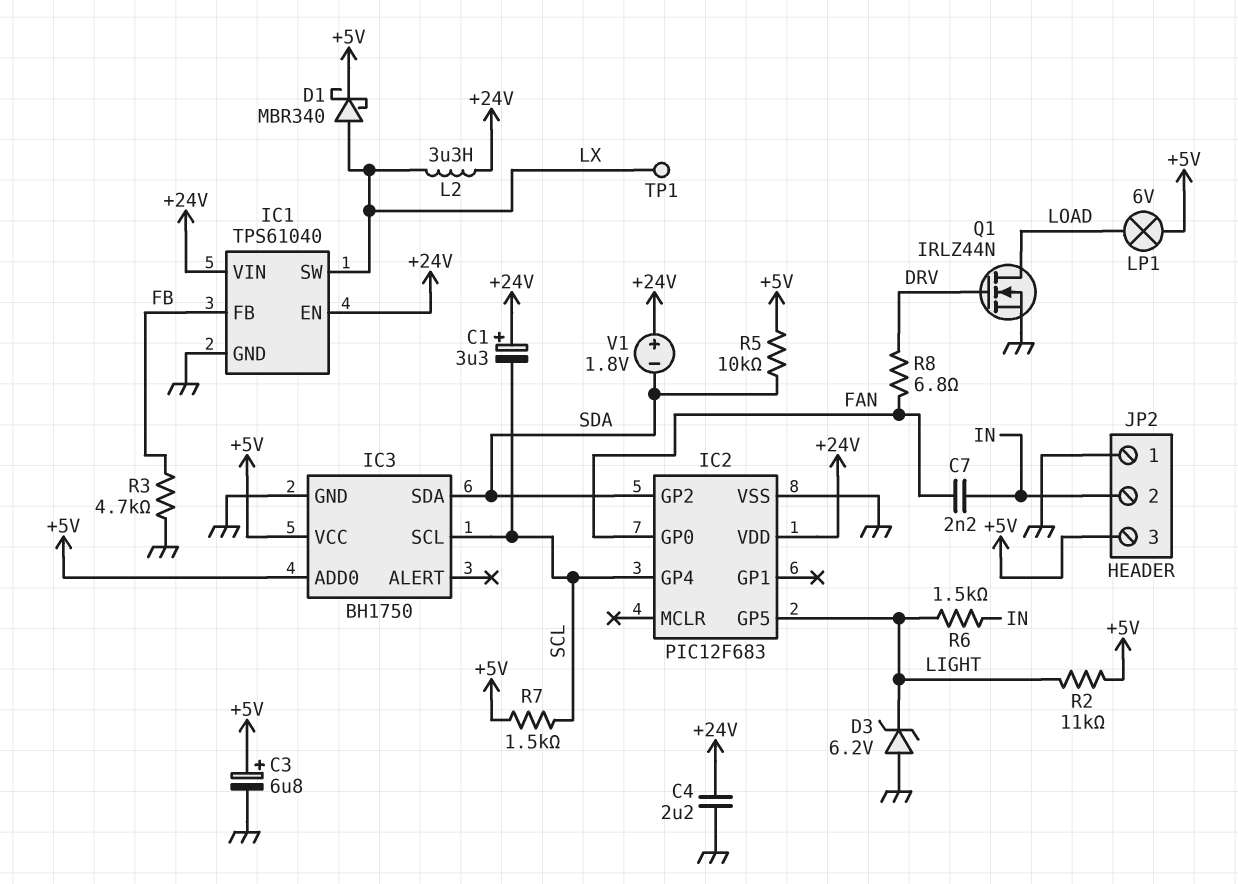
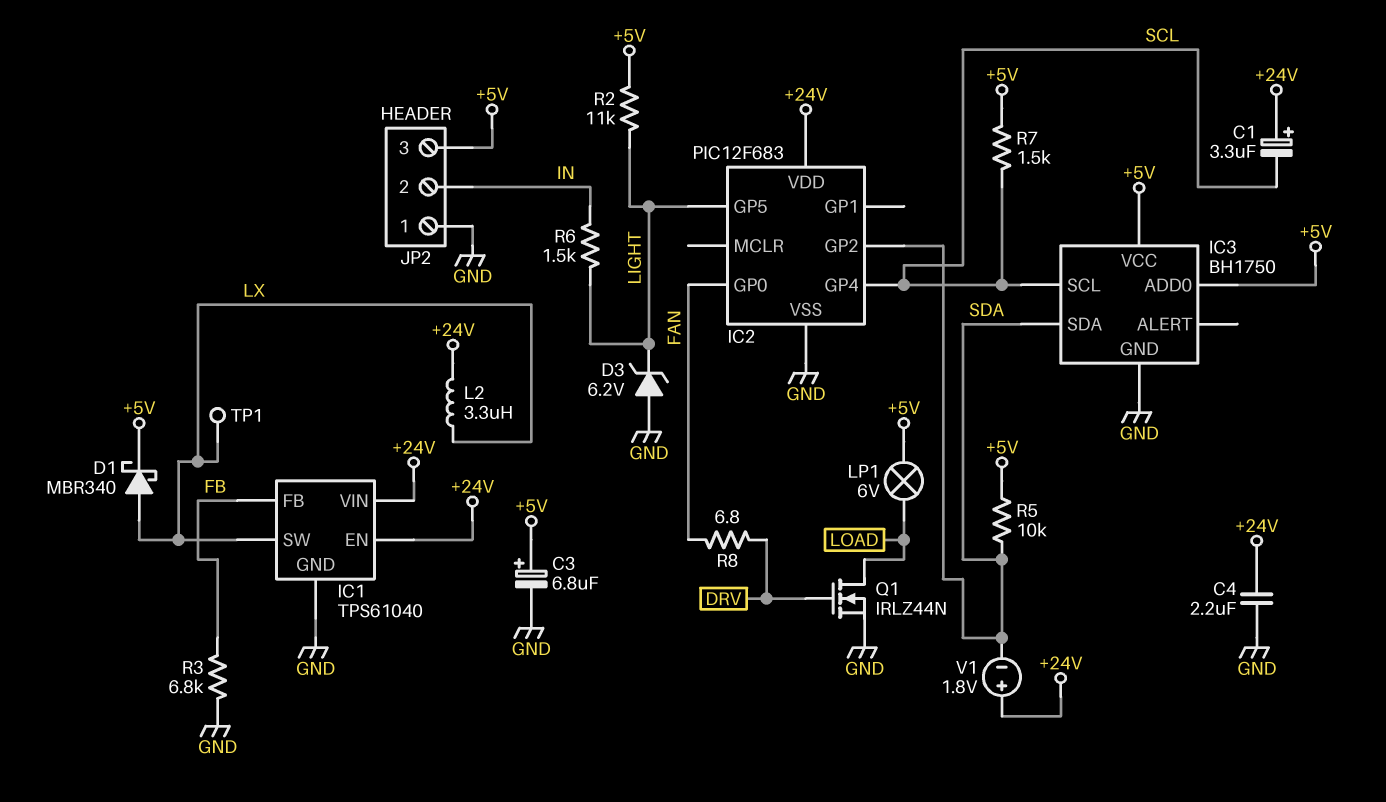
C7: 2.2nF (FAN, IN) -> none
R3: 4.7k (FB, GND) -> 6.8k (FB, GND)

